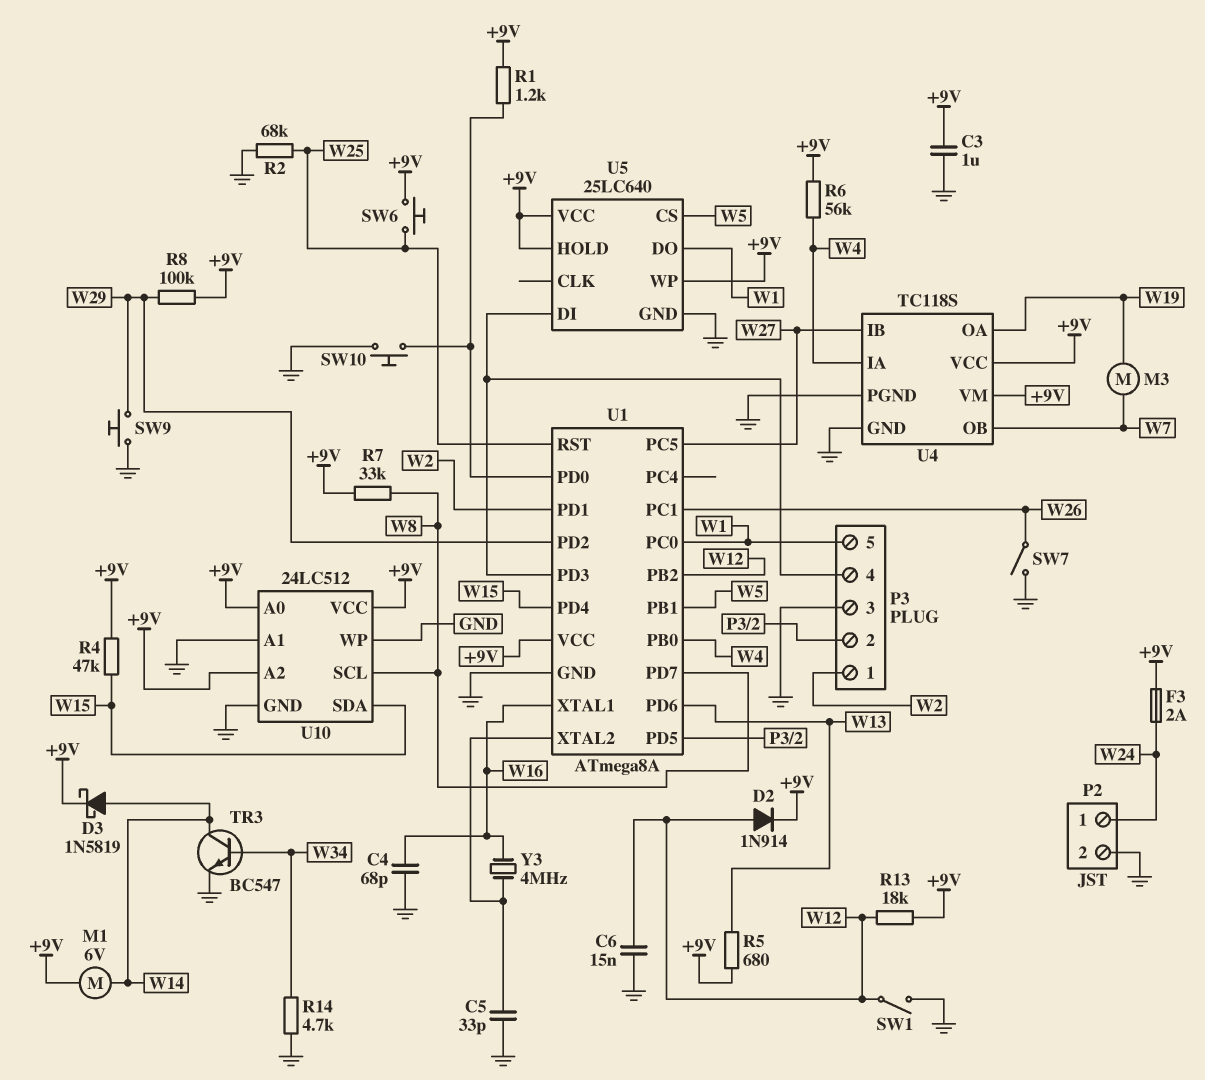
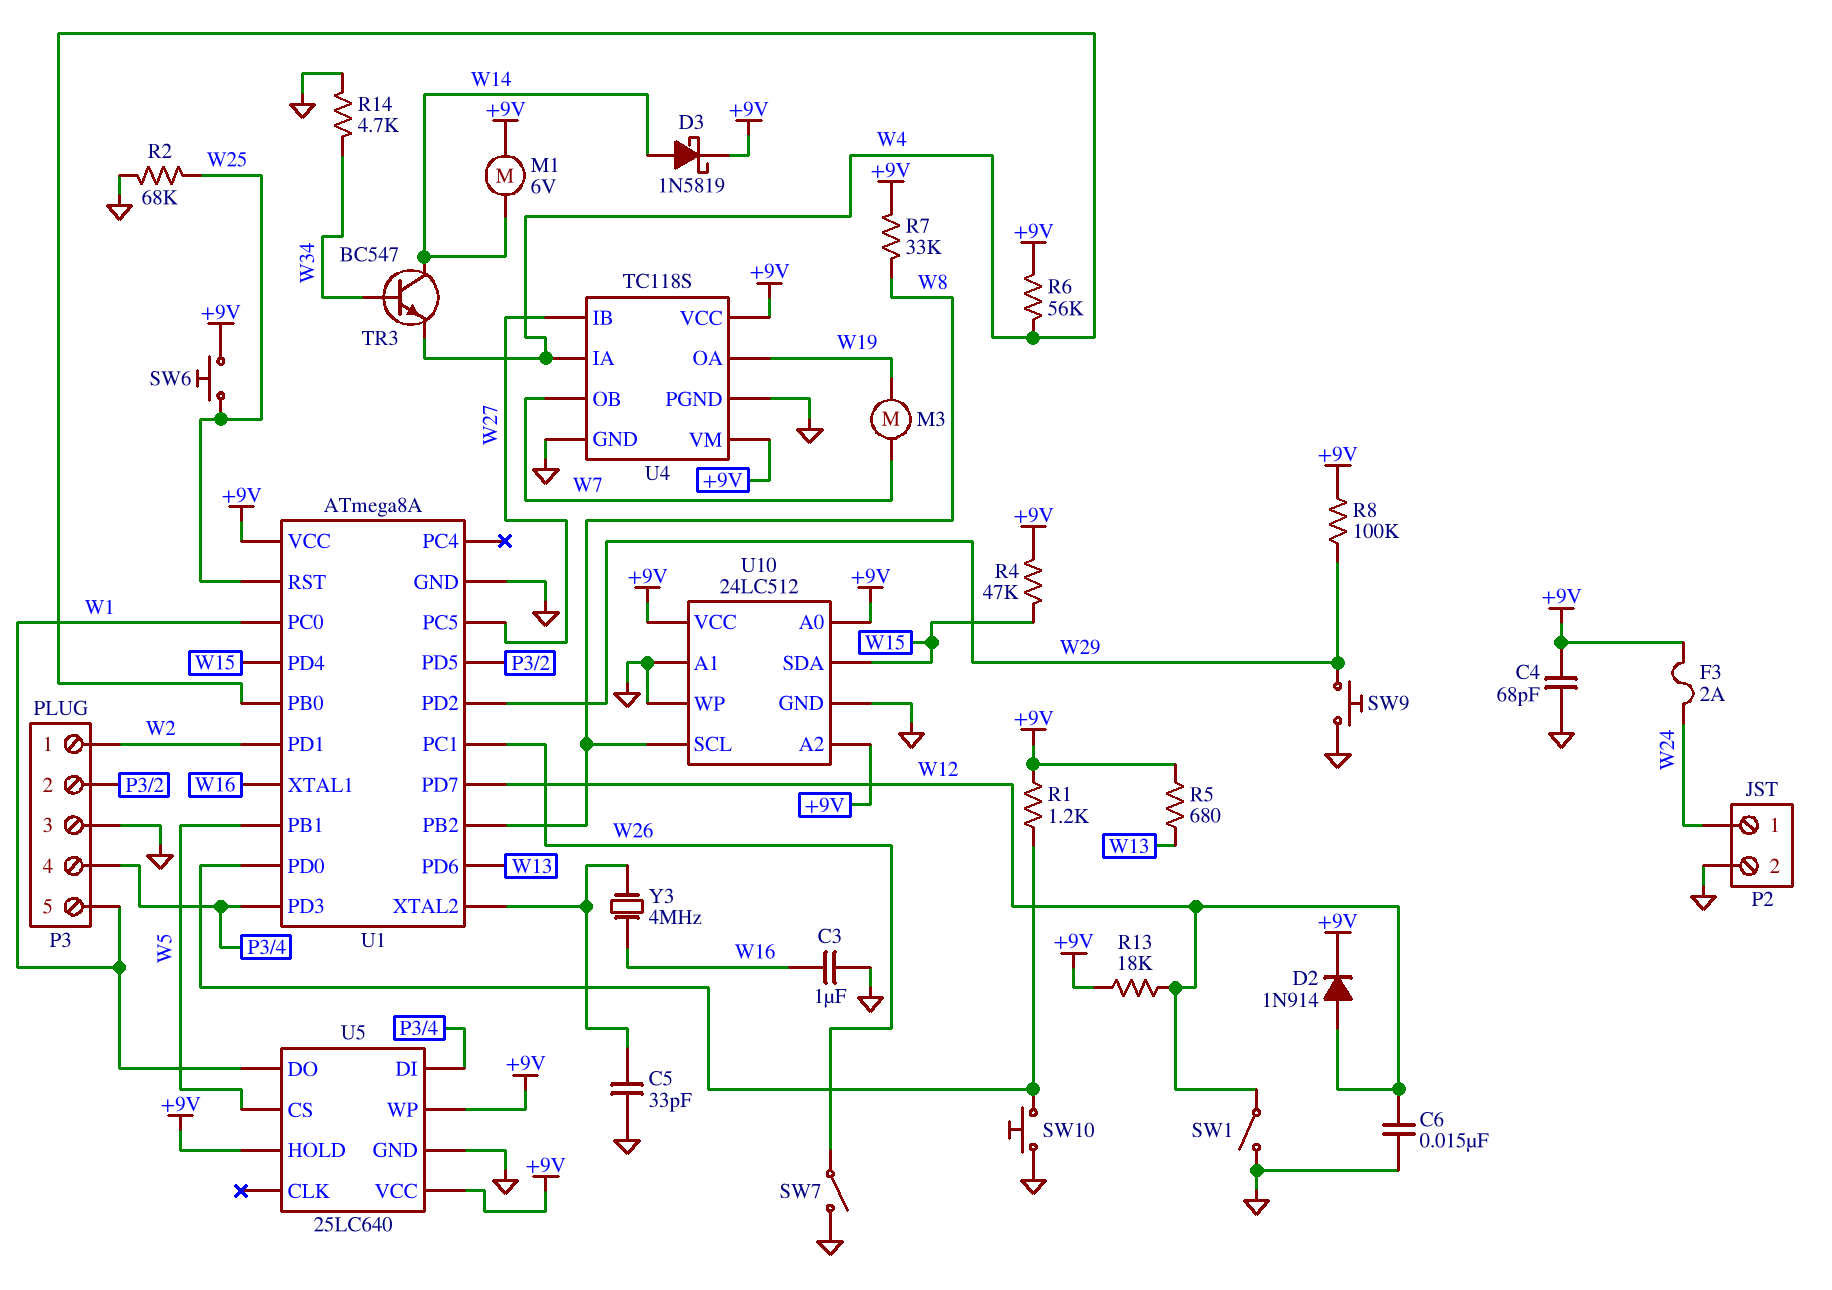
C3: 1uF (+9V, GND) -> 1uF (GND, W16)
C4: 68pF (GND, W16) -> 68pF (+9V, GND)
TR3: NPN BC547 (B W34, C W14, E GND) -> NPN BC547 (B W34, C W14, E W4)
U1 pin PB2: W12 -> W8
U1 pin PD7: W8 -> W12

